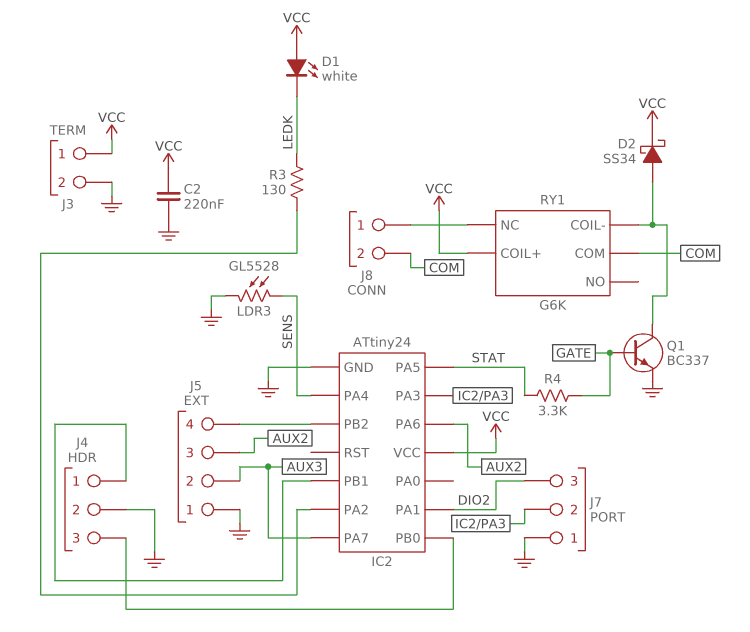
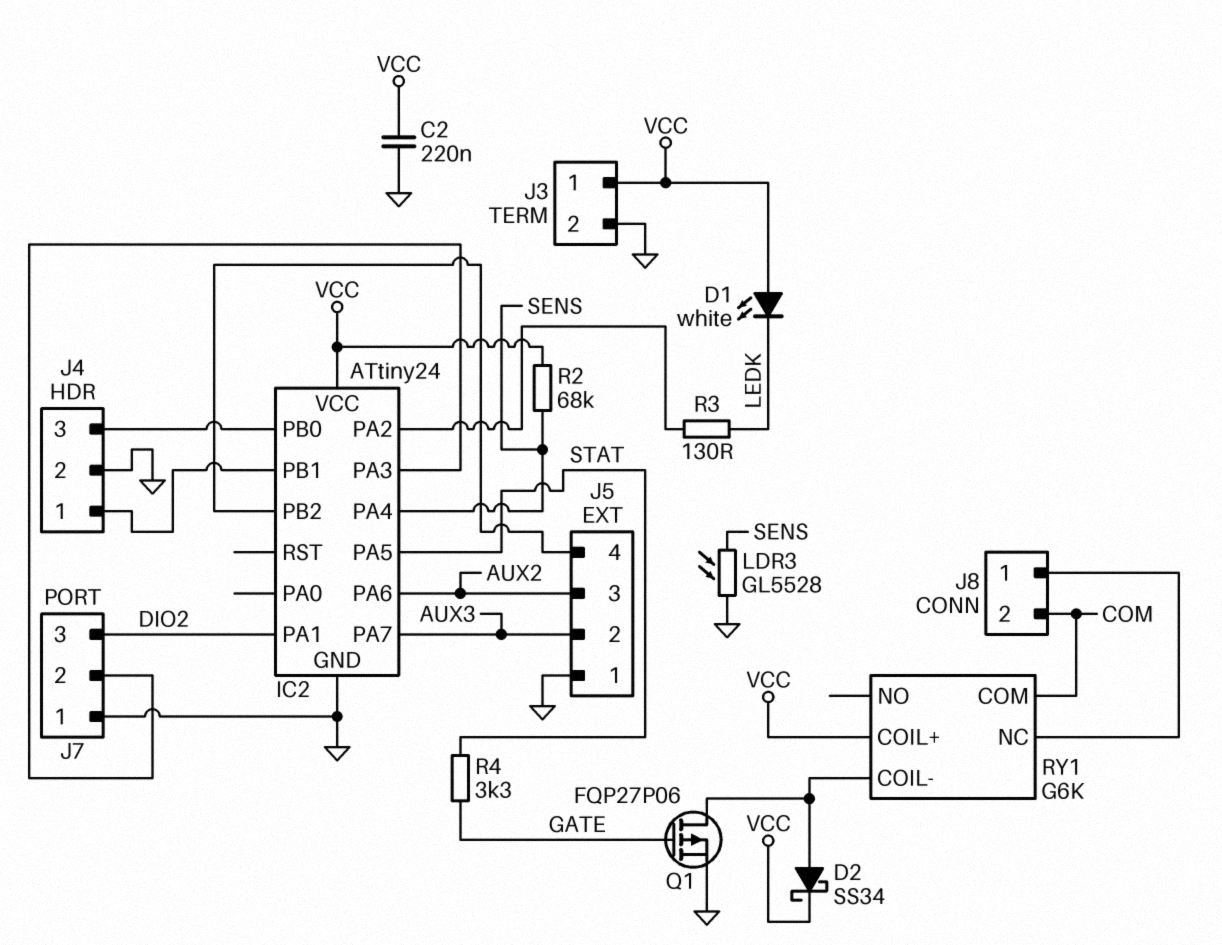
Q1: NPN BC337 (B GATE, C RY1/COIL-, E GND) -> PMOS FQP27P06 (G GATE, D RY1/COIL-, S GND)
R2: none -> 68k (SENS, VCC)

